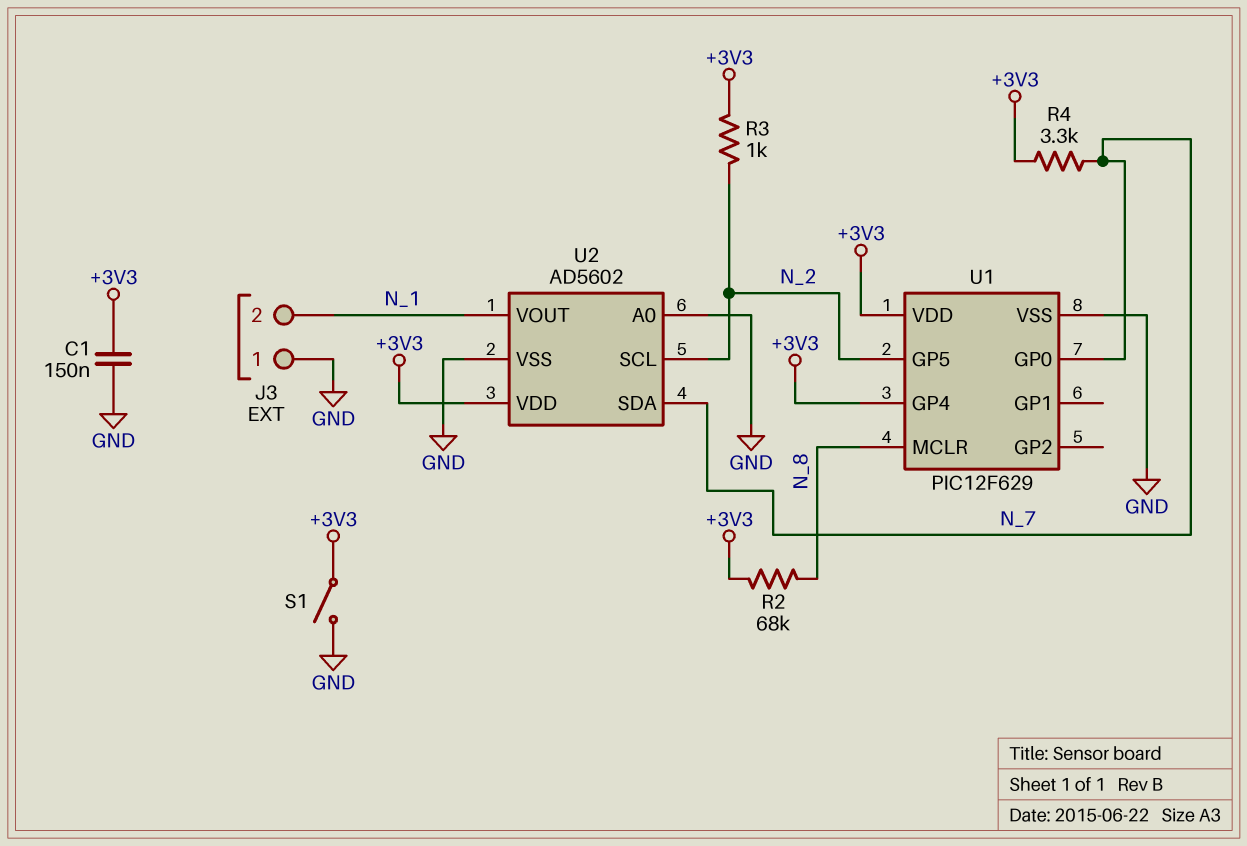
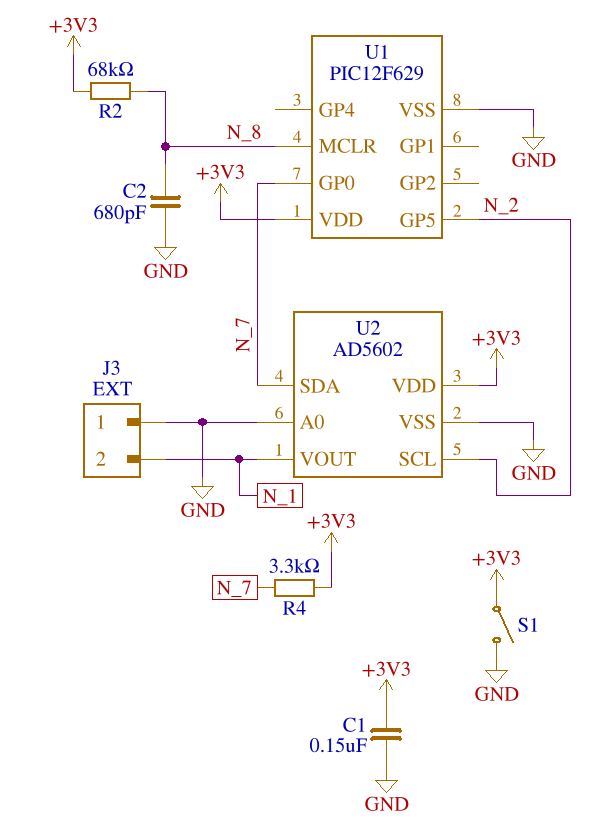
C2: none -> 680pF (GND, N_8)
R3: 1k (+3V3, N_2) -> none
U1 pin GP4: +3V3 -> none

